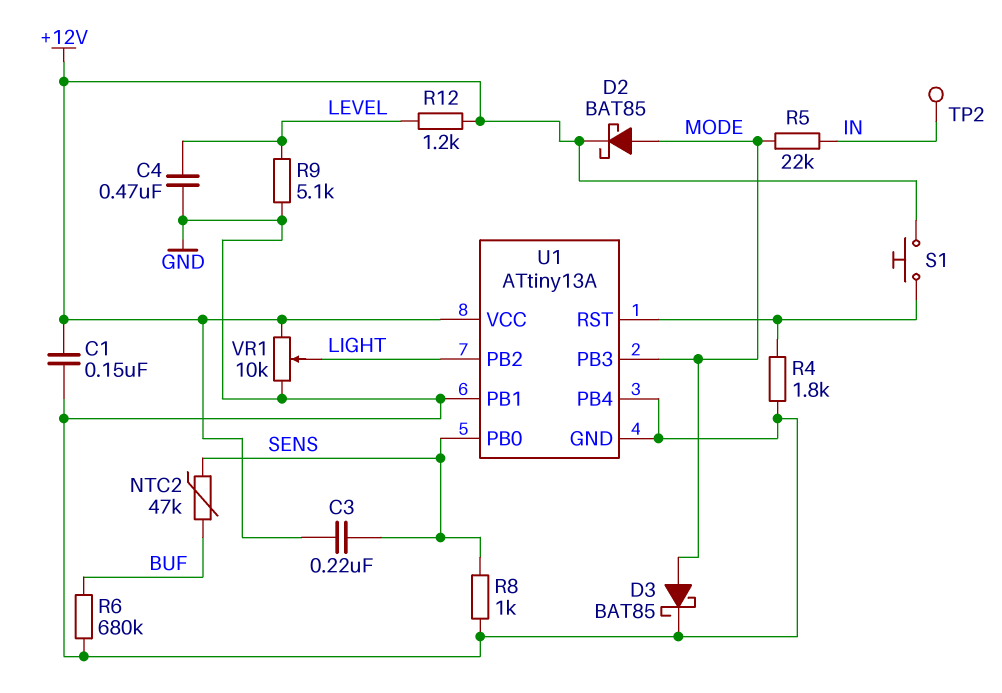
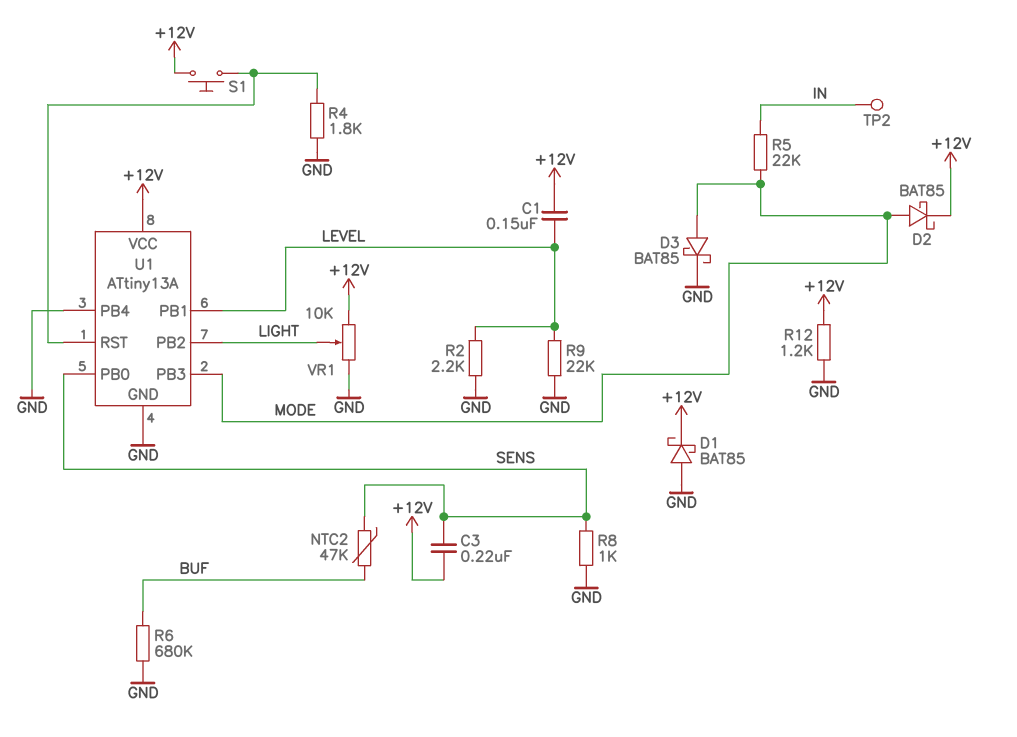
C1: 150nF (+12V, GND) -> 150nF (+12V, LEVEL)
C4: 470nF (GND, LEVEL) -> none
D1: none -> schottky BAT85 (A GND, K +12V)
R2: none -> 2.2k (GND, LEVEL)
R9: 5.1k (GND, LEVEL) -> 22k (GND, LEVEL)
R12: 1.2k (+12V, LEVEL) -> 1.2k (+12V, GND)
U1 pin PB1: GND -> LEVEL

